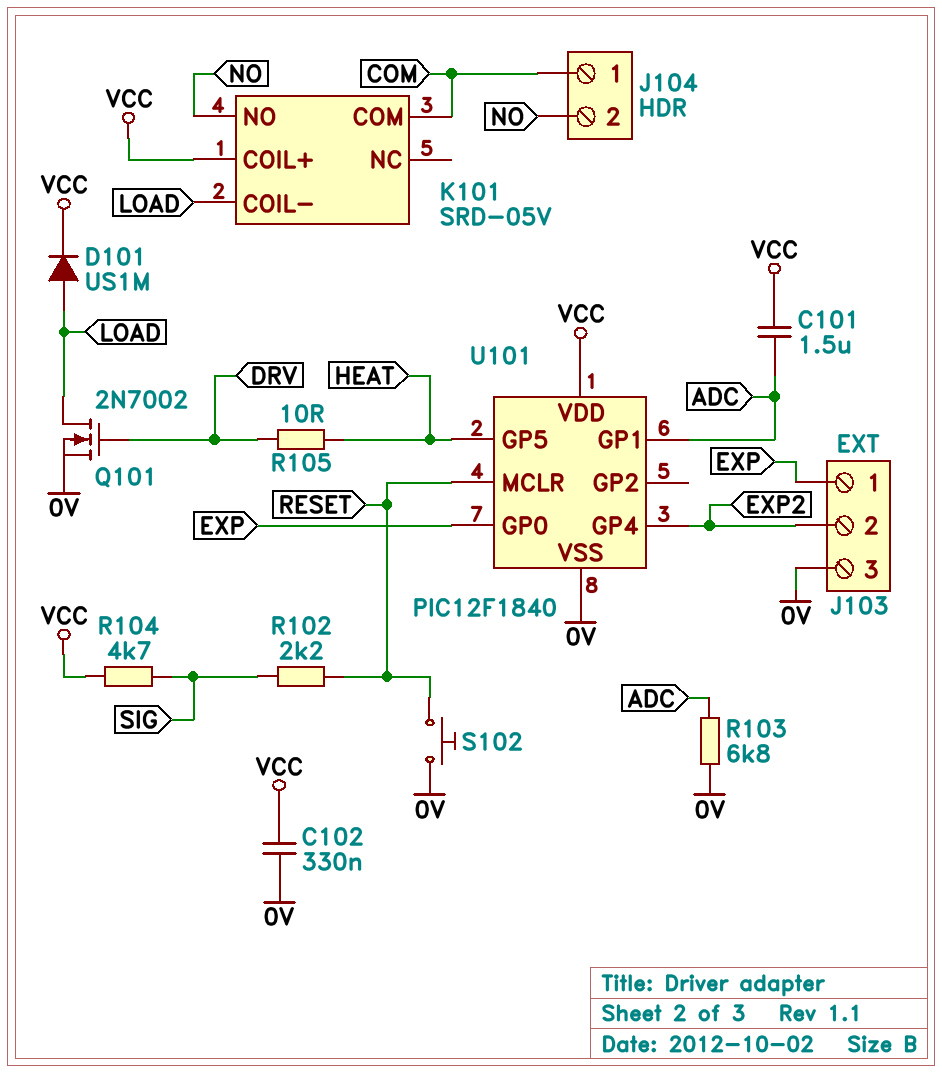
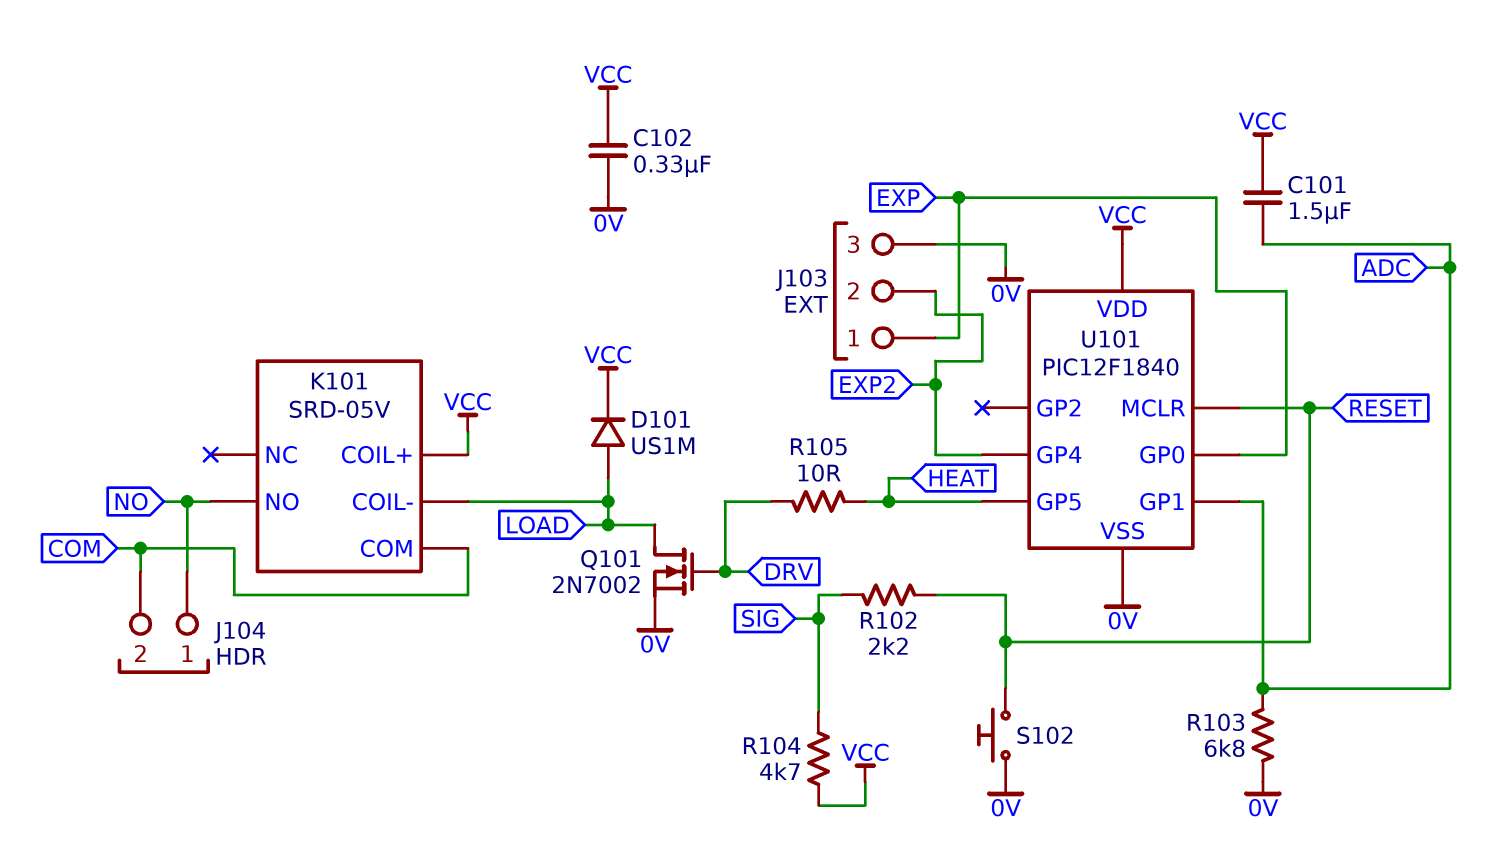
J104 pin 1: COM -> NO
J104 pin 2: NO -> COM

